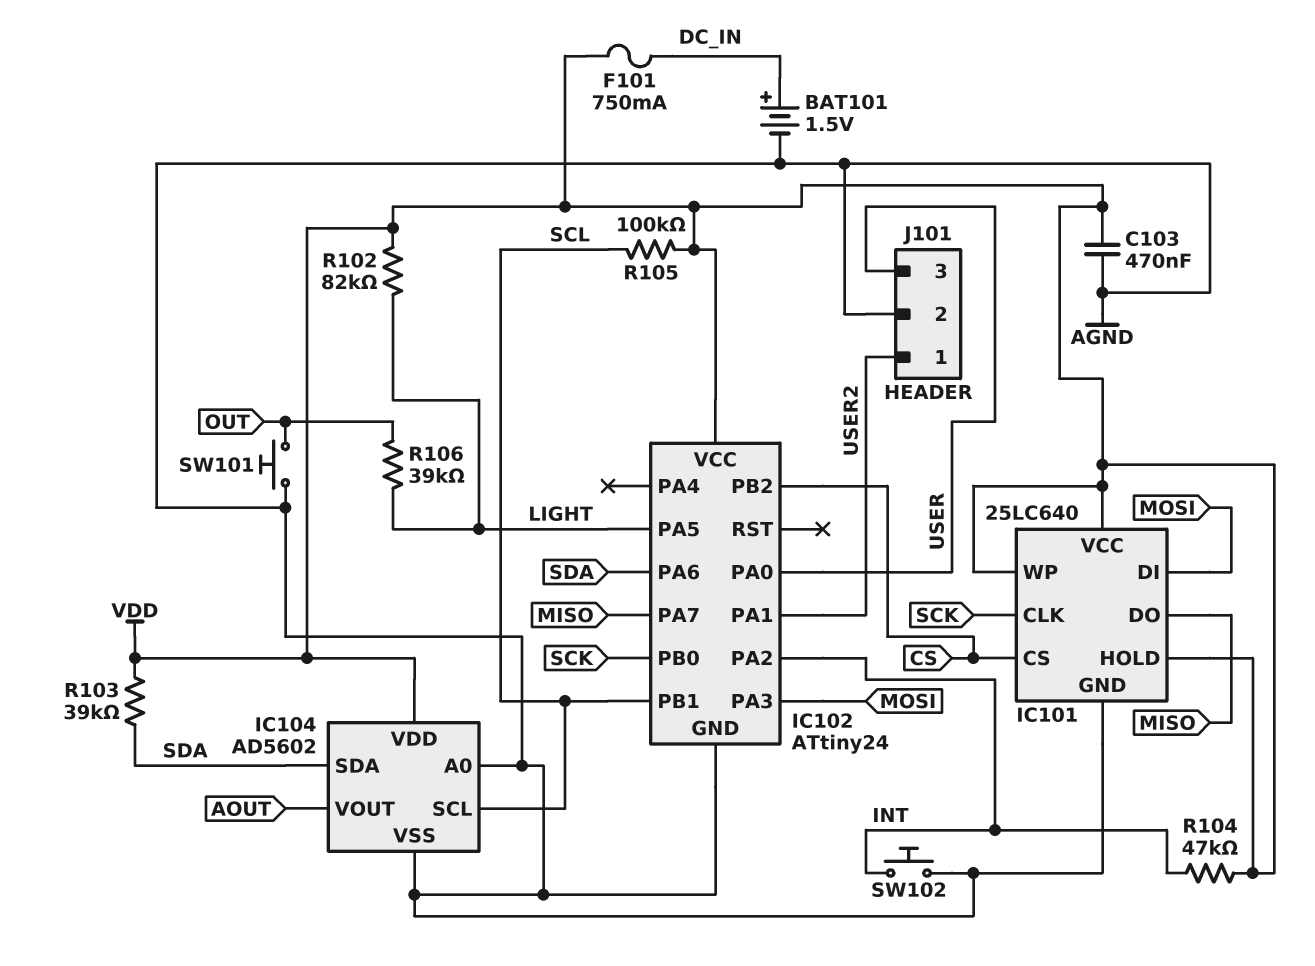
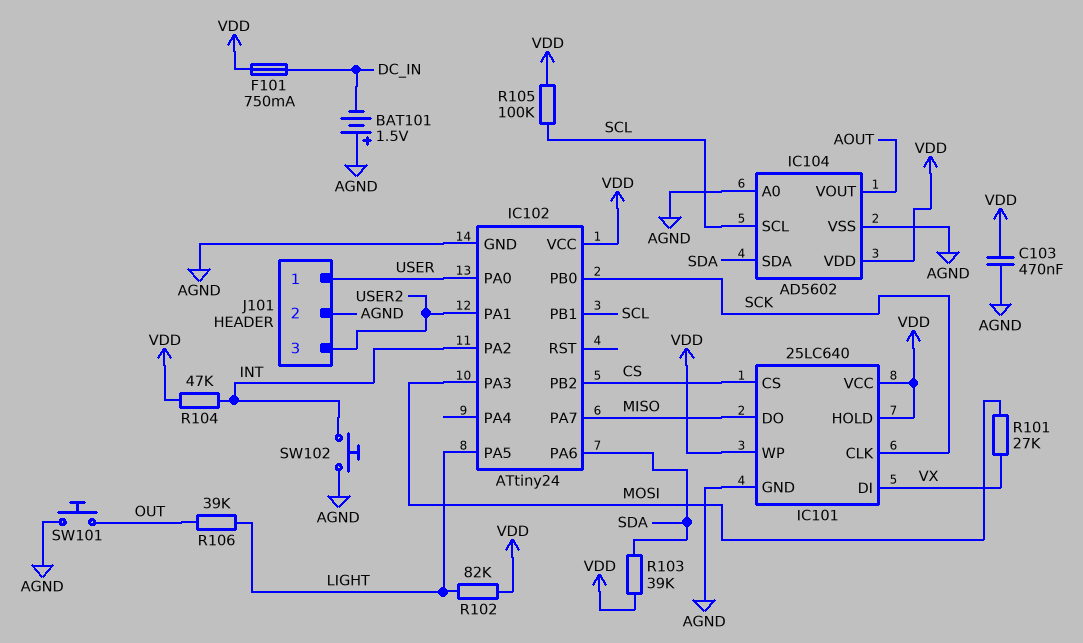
BAT101: 1.5V (plus DC_IN, minus AGND) -> 1.5V (plus AGND, minus DC_IN)
IC101 pin DI: MOSI -> VX
J101 pin 1: USER2 -> USER
J101 pin 3: USER -> USER2
R101: none -> 27k (MOSI, VX)

